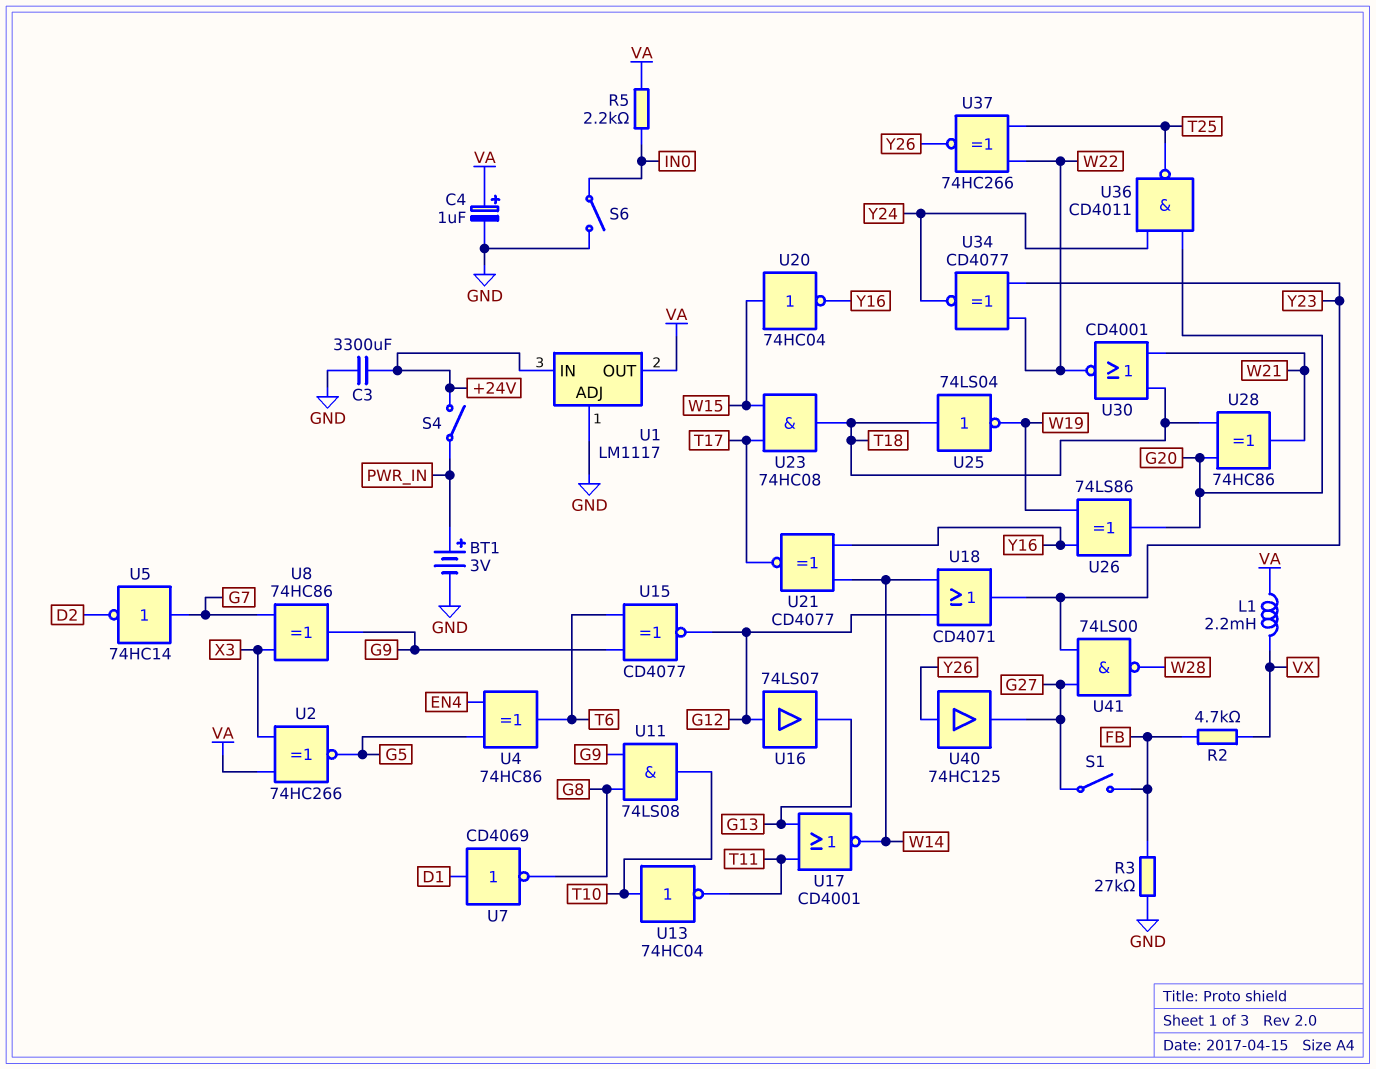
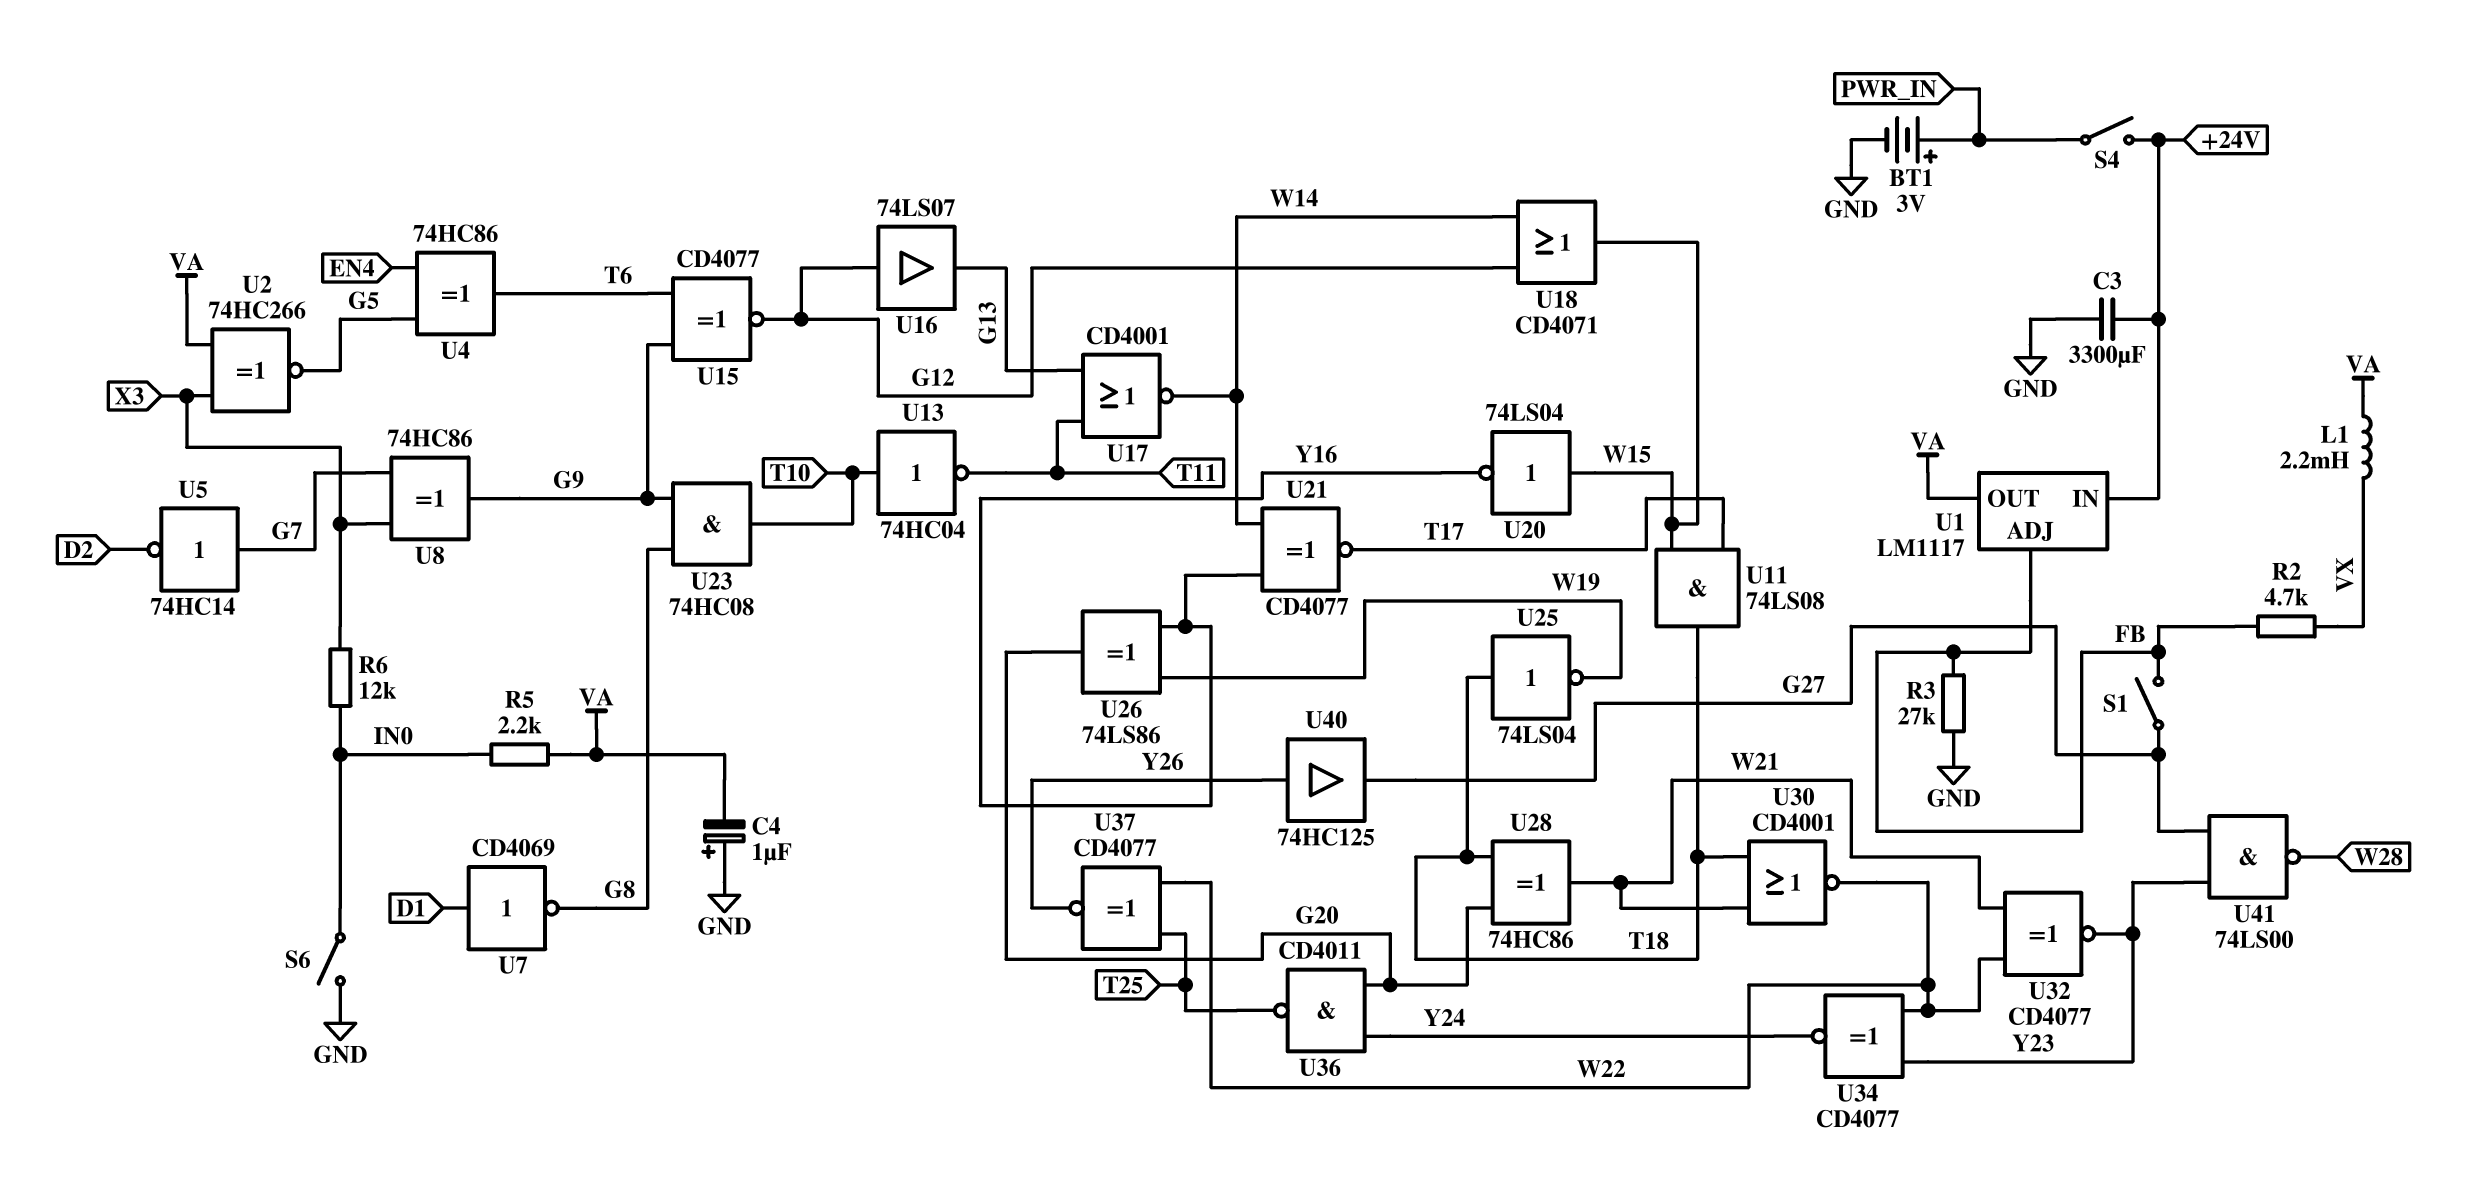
C4: 1uF (plus VA, minus GND) -> 1uF (plus GND, minus VA)
R6: none -> 12k (IN0, X3)
U1 pin ADJ: GND -> FB
U11: AND 74LS08 (in G8, in G9, out T10) -> AND 74LS08 (in T17, in W15, out T18)
U18: OR CD4071 (in G12, in W14, out Y23) -> OR CD4071 (in G12, in W14, out W15)
U20: NOT 74HC04 (in W15, out Y16) -> NOT 74LS04 (in W15, out Y16)
U23: AND 74HC08 (in T17, in W15, out T18) -> AND 74HC08 (in G8, in G9, out T10)
U32: none -> XNOR CD4077 (in W21, in W22, out Y23)
U37: XNOR 74HC266 (in T25, in W22, out Y26) -> XNOR CD4077 (in T25, in W22, out Y26)

